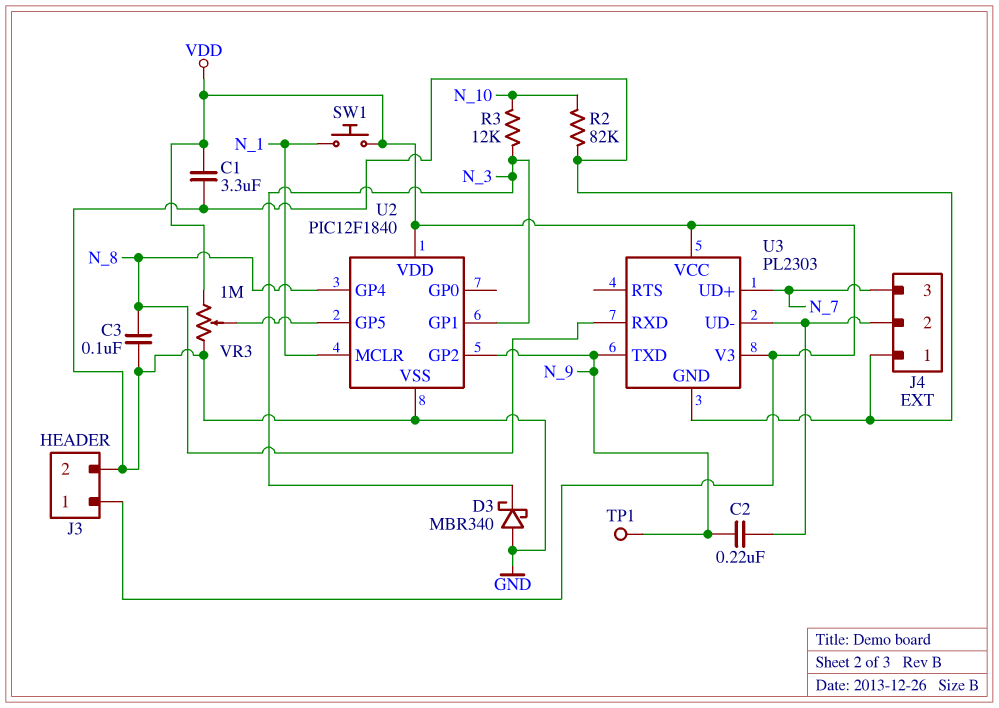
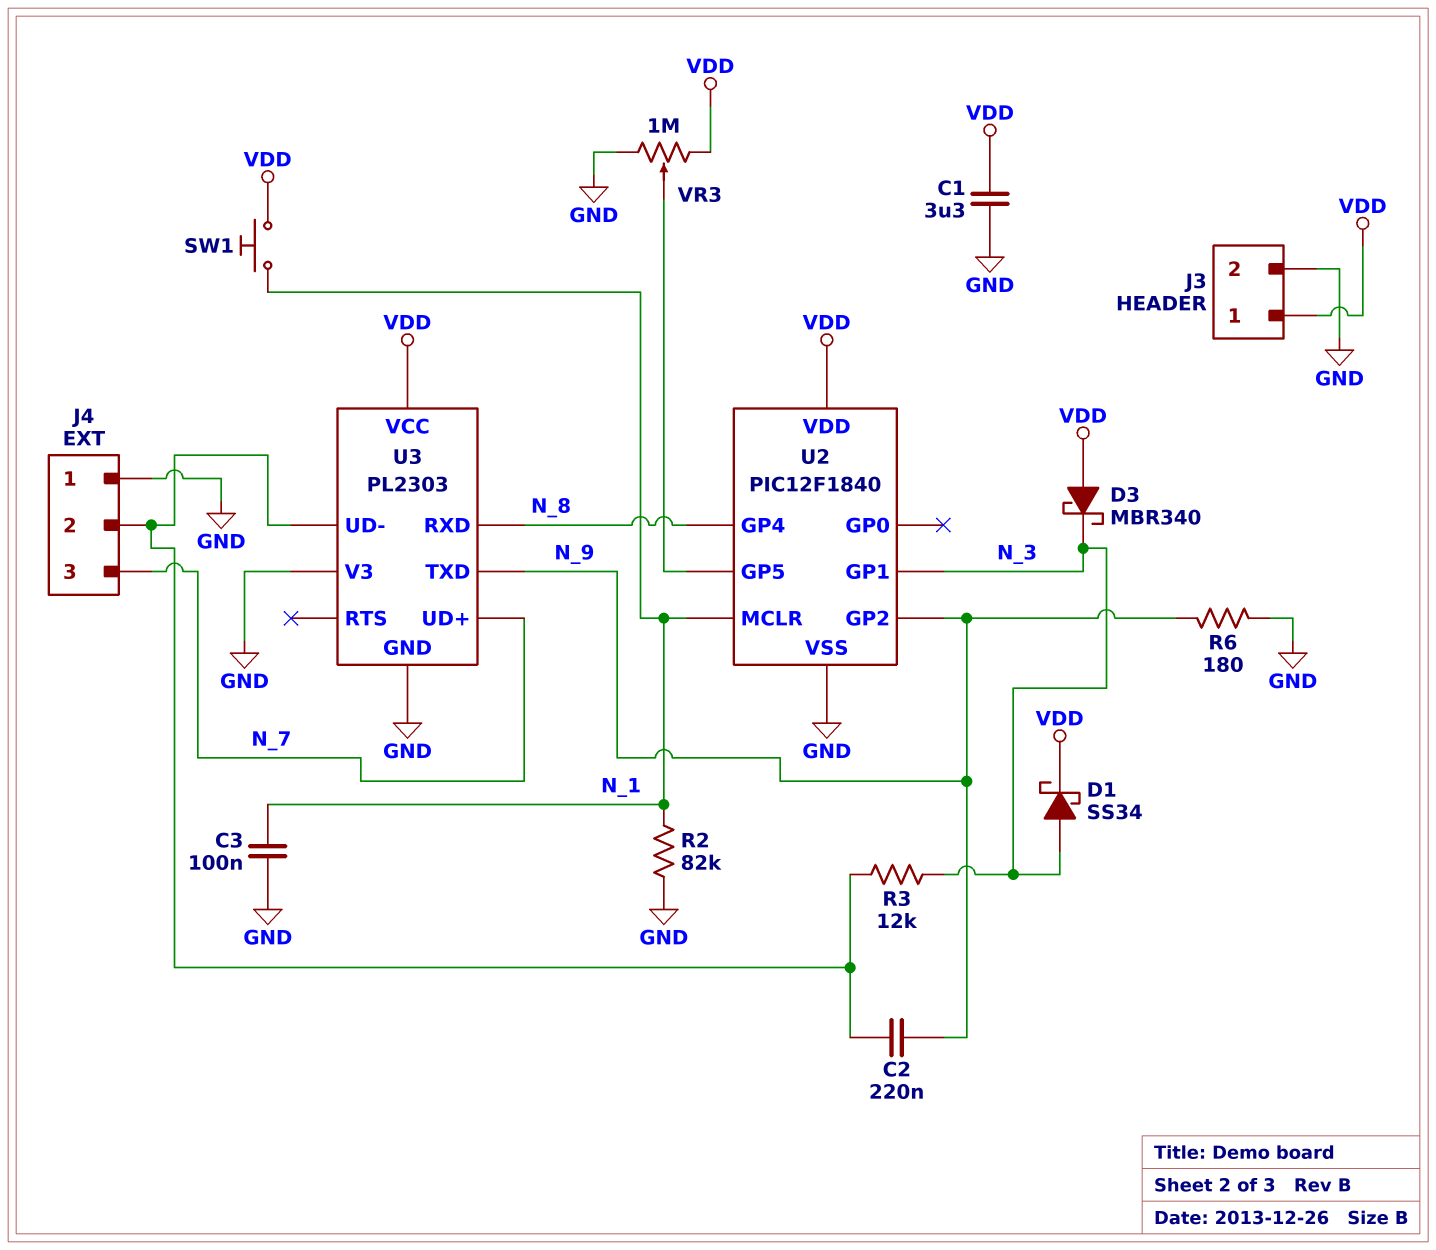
C3: 100nF (GND, N_8) -> 100nF (GND, N_1)
D1: none -> schottky SS34 (A N_3, K VDD)
D3: schottky MBR340 (A GND, K N_3) -> schottky MBR340 (A VDD, K N_3)
R2: 82k (GND, N_10) -> 82k (GND, N_1)
R3: 12k (N_3, N_10) -> 12k (J4/2, N_3)
R6: none -> 180 (GND, N_9)
TP1: test point (N_9) -> none
U3 pin V3: VDD -> GND

